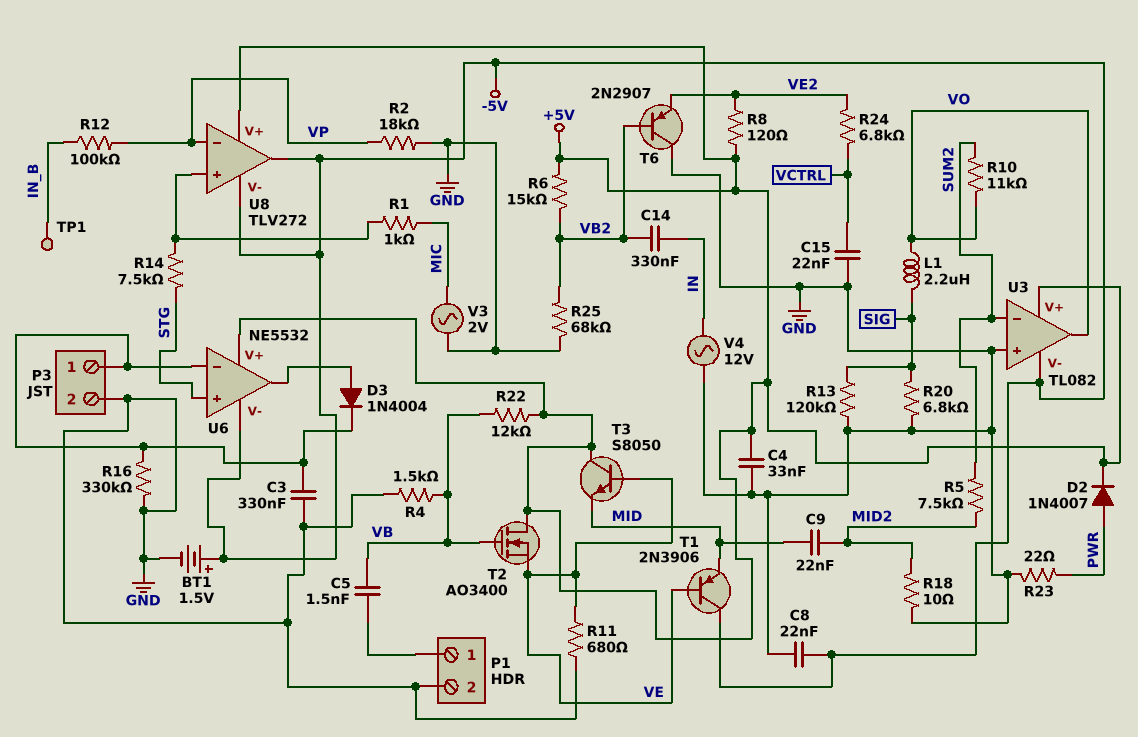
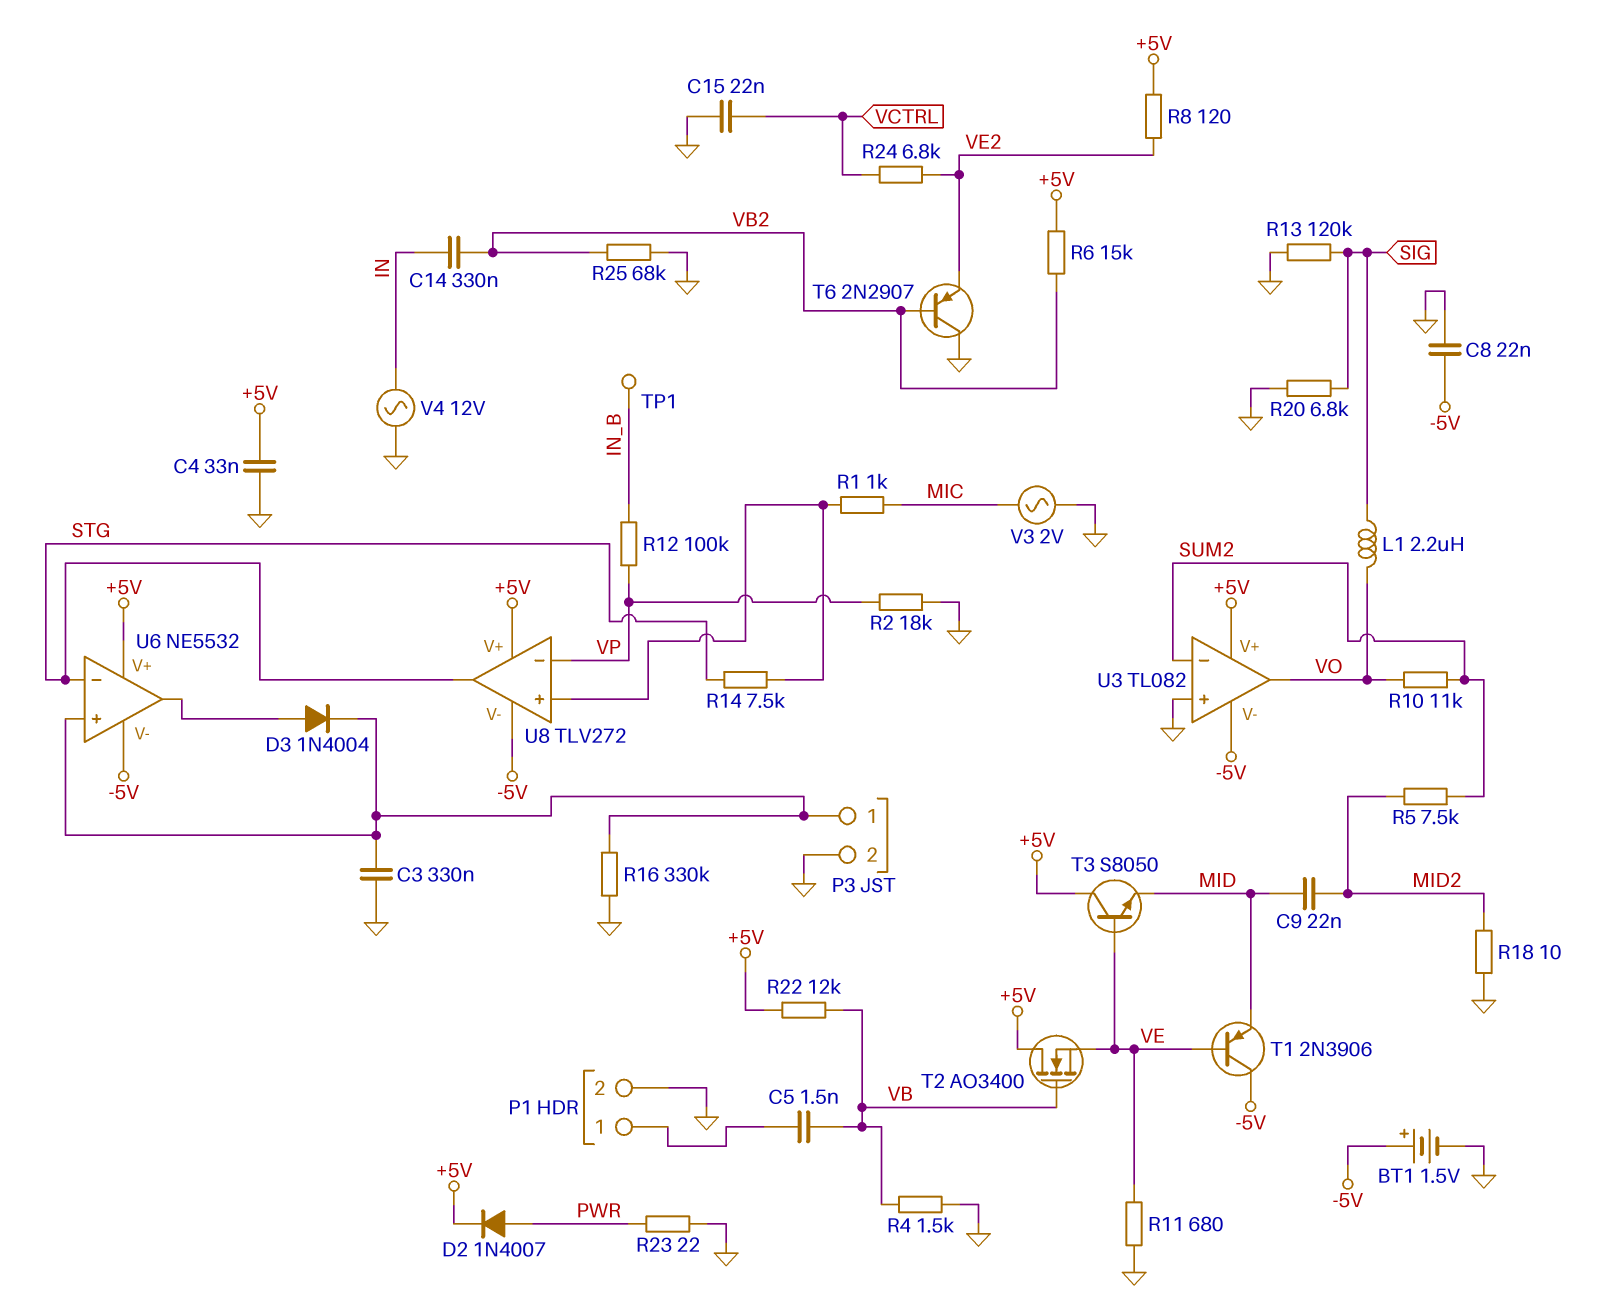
U6 pin in+: STG -> P3/1
U6 pin in-: P3/1 -> STG
U8 pin out: -5V -> STG

